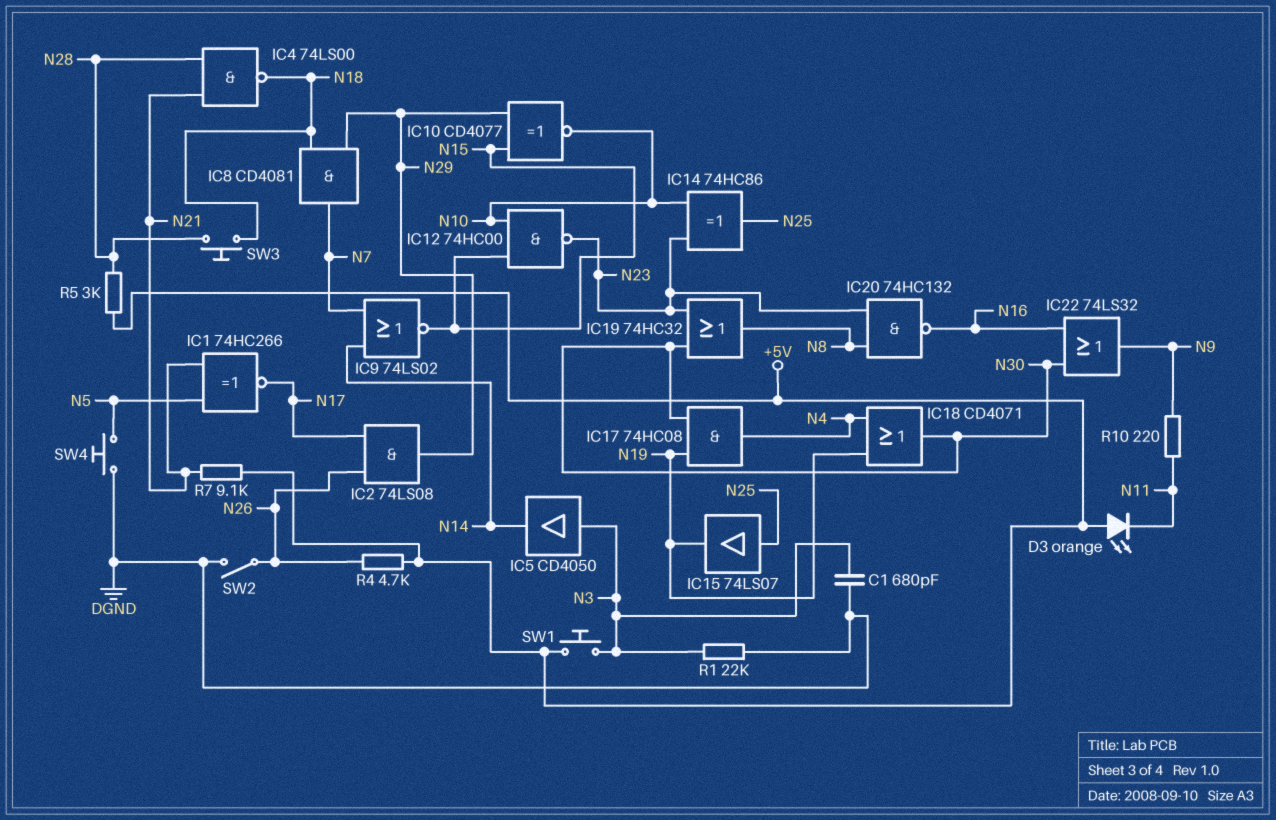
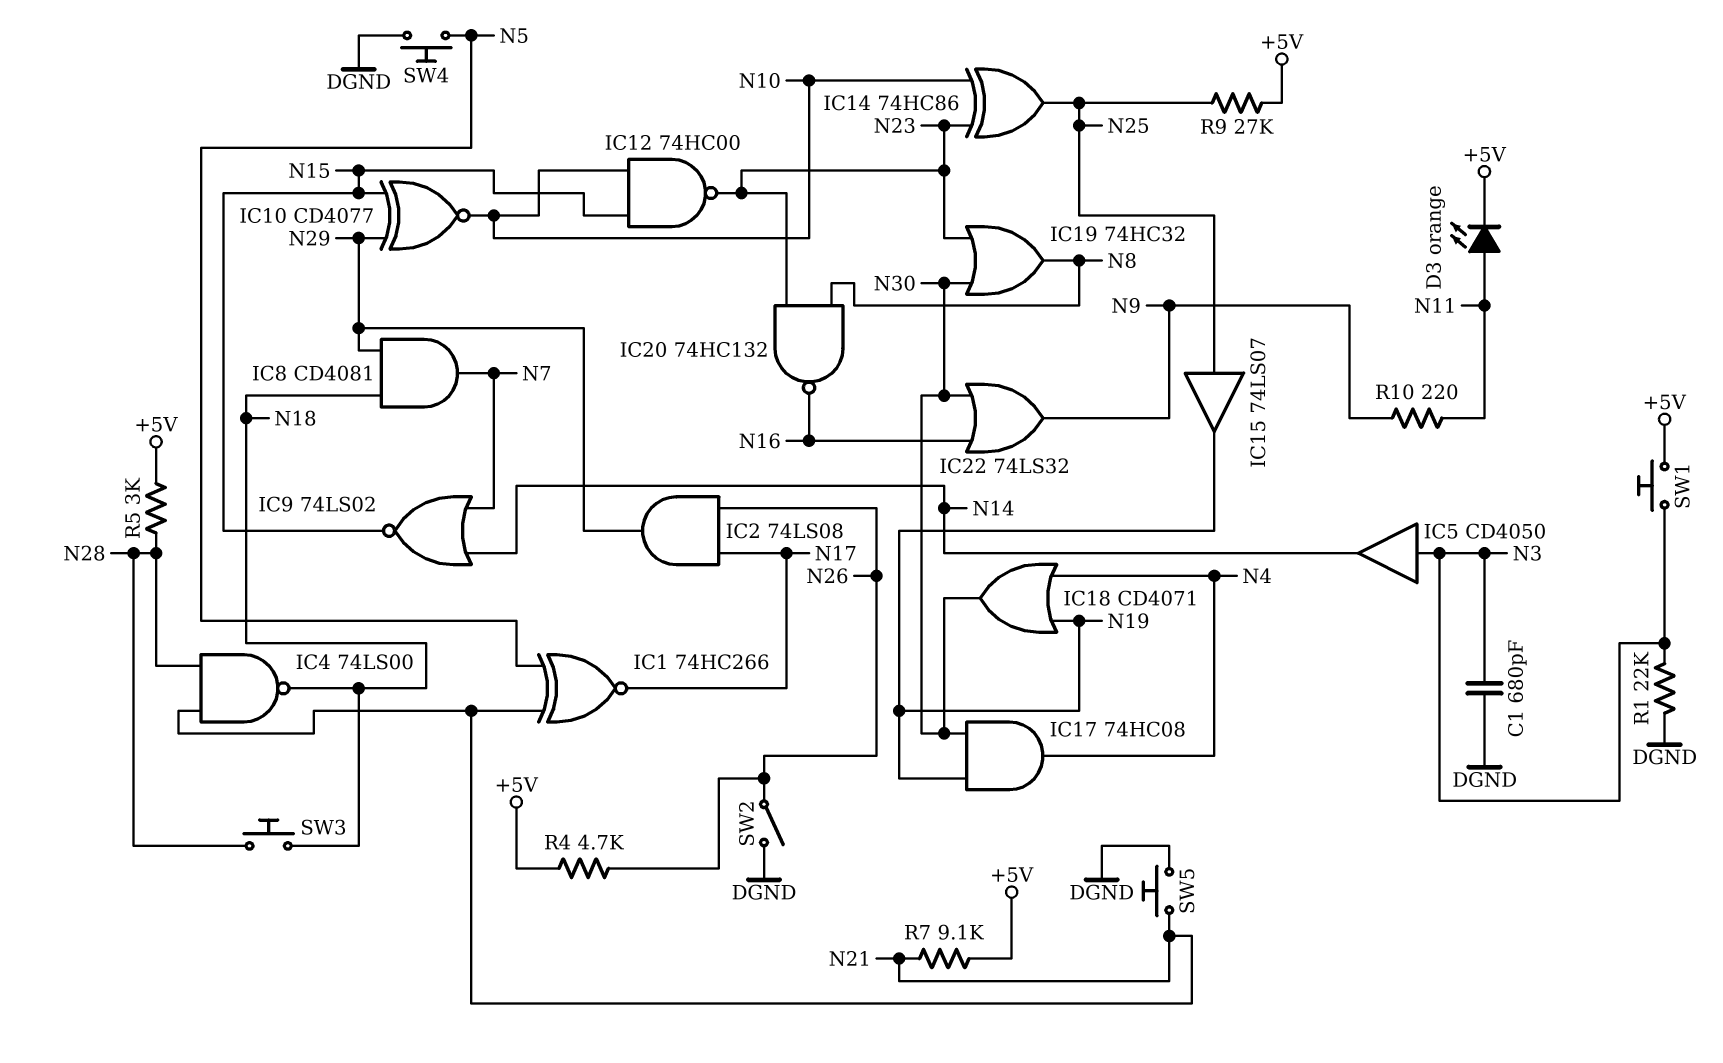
D3: LED orange (A +5V, K N11) -> LED orange (A N11, K +5V)
R9: none -> 27k (+5V, N25)
SW5: none -> button (DGND, N21)

